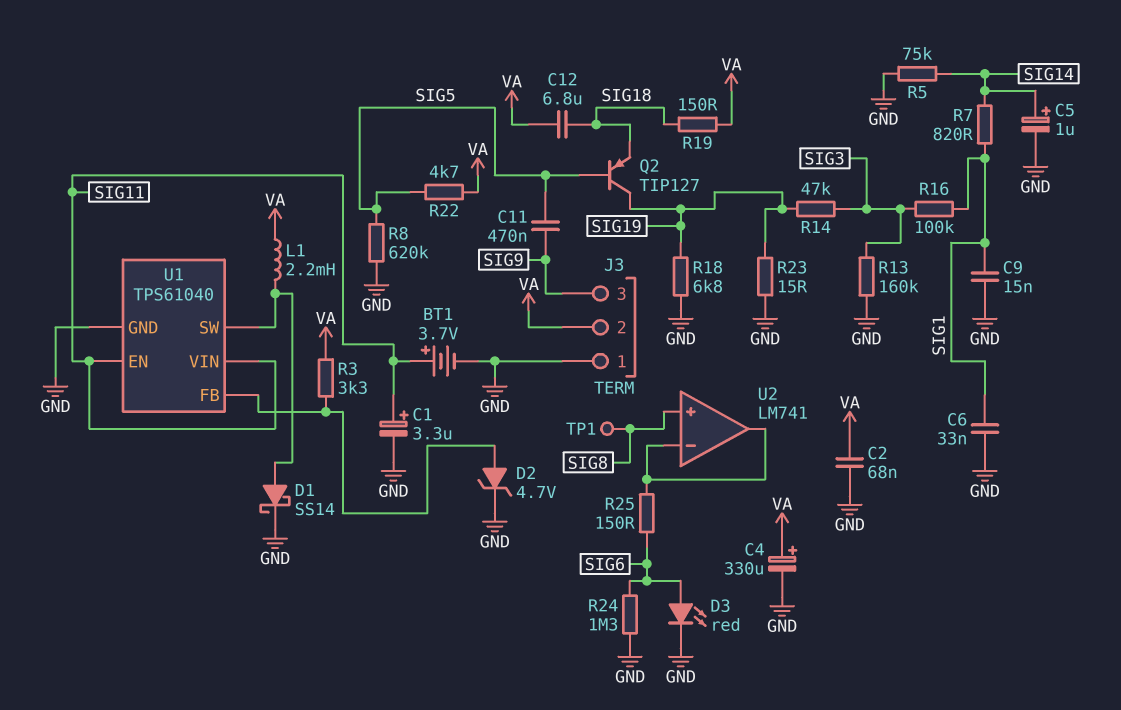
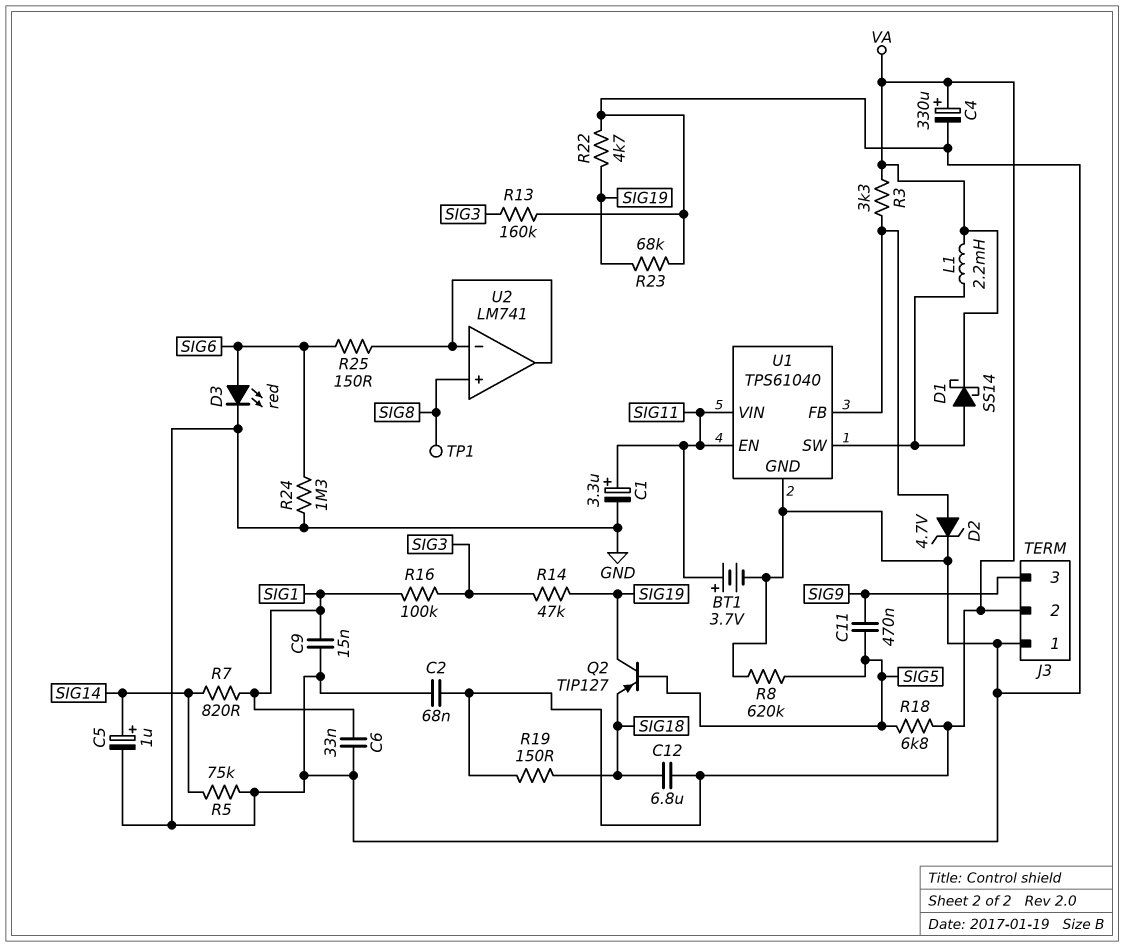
D1: schottky SS14 (A U1/SW, K GND) -> schottky SS14 (A U1/SW, K VA)
R18: 6.8k (GND, SIG19) -> 6.8k (SIG5, VA)
R22: 4.7k (SIG5, VA) -> 4.7k (GND, SIG19)
R23: 15 (GND, SIG19) -> 68k (GND, SIG19)

